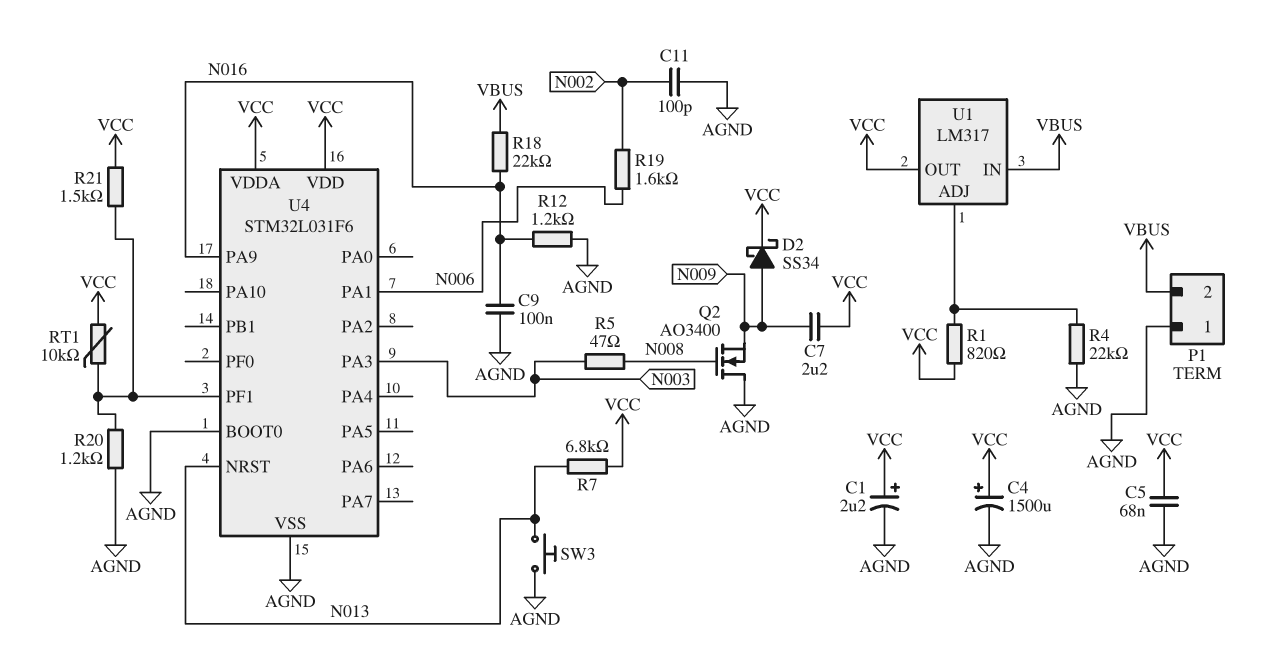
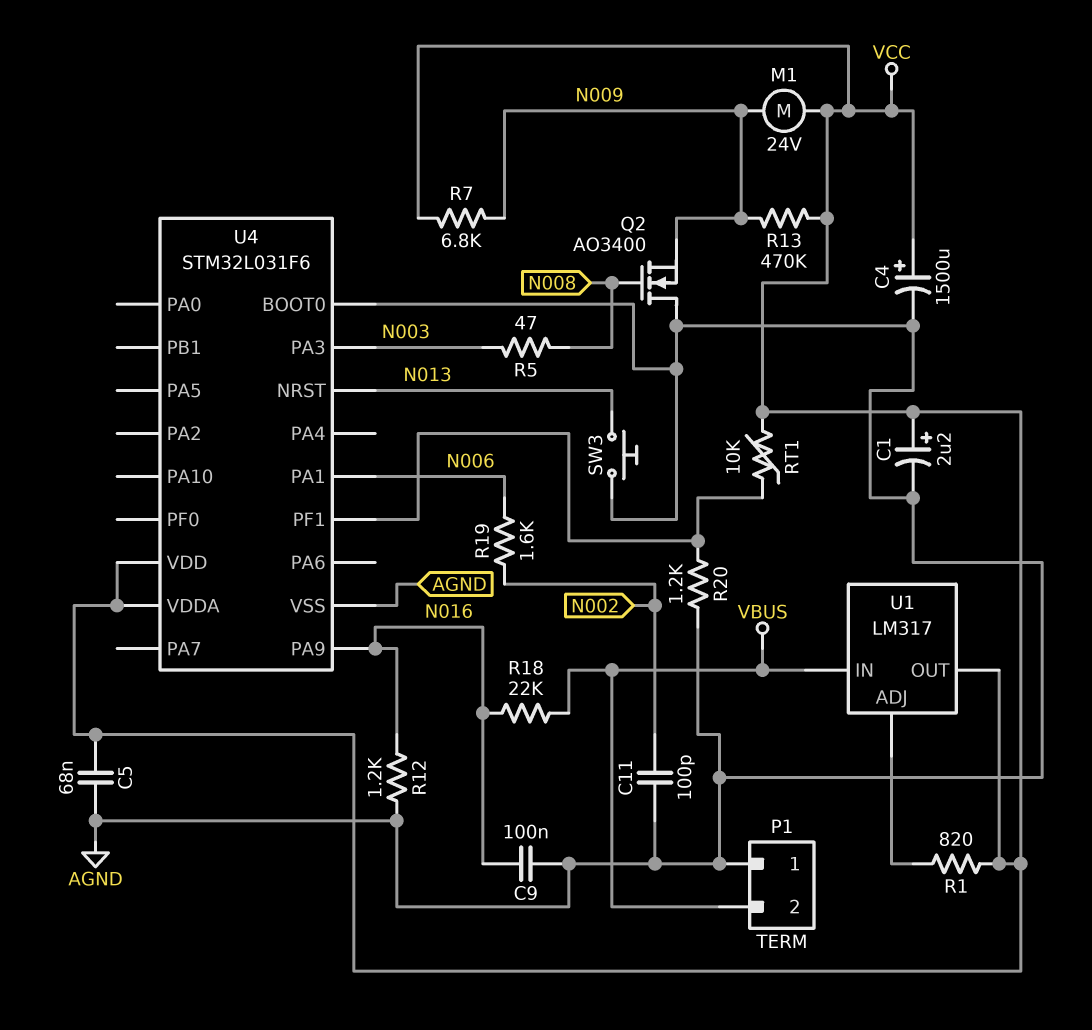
C7: 2.2uF (N009, VCC) -> none
D2: schottky SS34 (A N009, K VCC) -> none
M1: none -> motor 24V (N009, VCC)
R4: 22k (AGND, U1/ADJ) -> none
R7: 6.8k (N013, VCC) -> 6.8k (N009, VCC)
R13: none -> 470k (N009, VCC)
R21: 1.5k (U4/PF1, VCC) -> none

